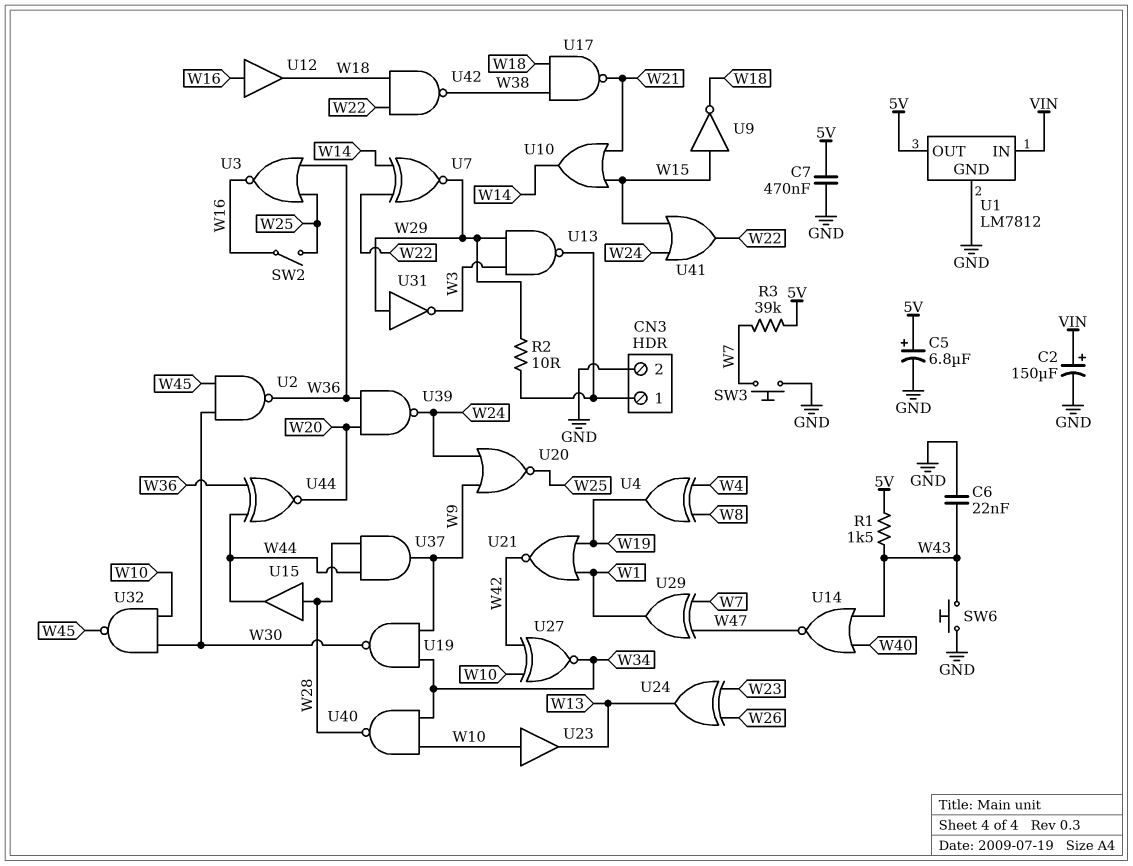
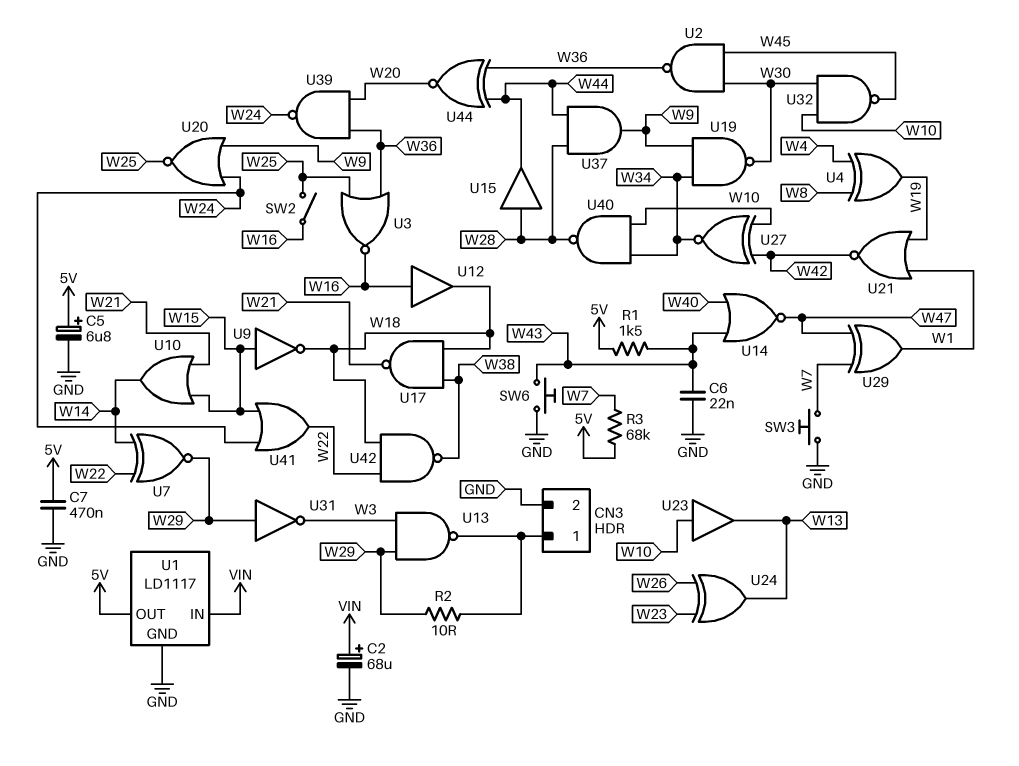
C2: 150uF (plus VIN, minus GND) -> 68uF (plus VIN, minus GND)
R3: 39k (5V, W7) -> 68k (5V, W7)
U1: LM7812 -> LD1117

